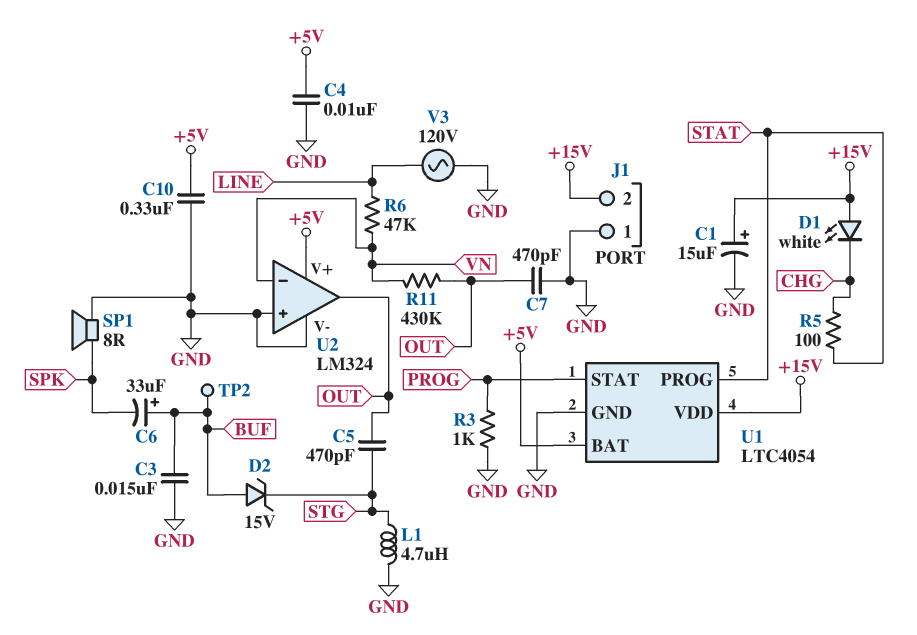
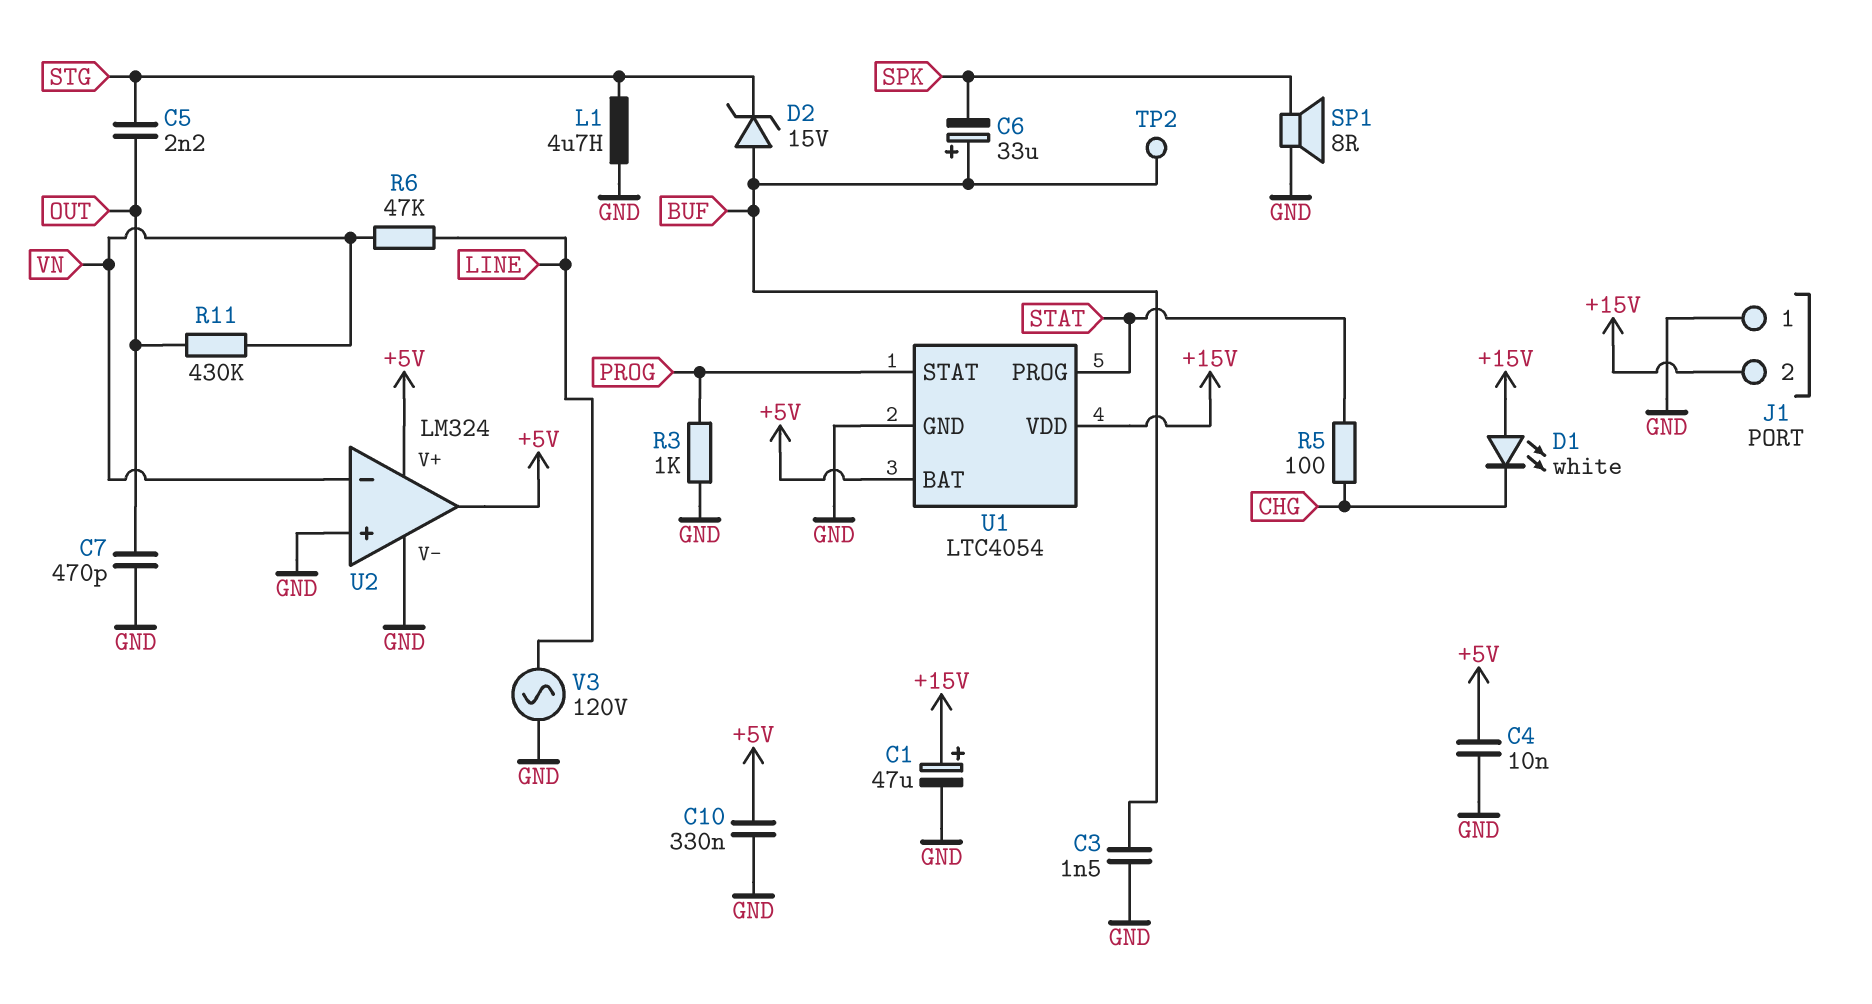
C1: 15uF (plus +15V, minus GND) -> 47uF (plus +15V, minus GND)
C3: 15nF (BUF, GND) -> 1.5nF (BUF, GND)
C5: 470pF (OUT, STG) -> 2.2nF (OUT, STG)
U2 pin out: OUT -> +5V

